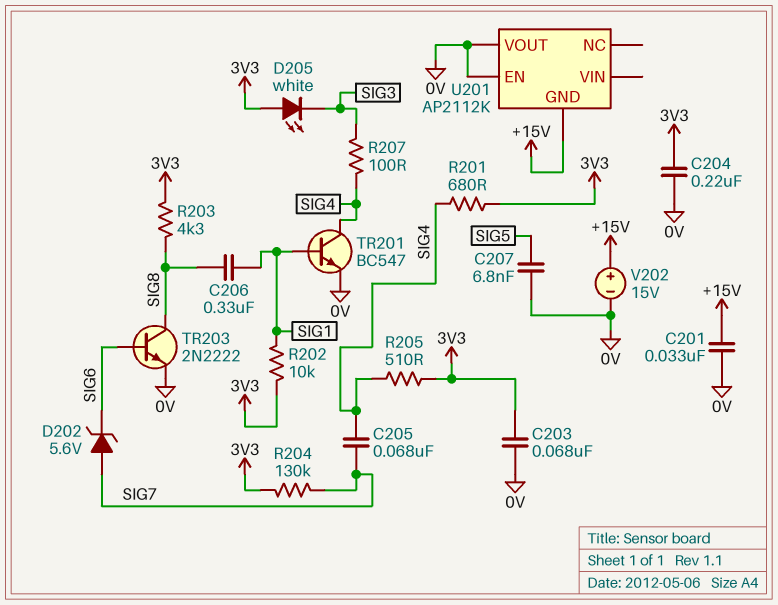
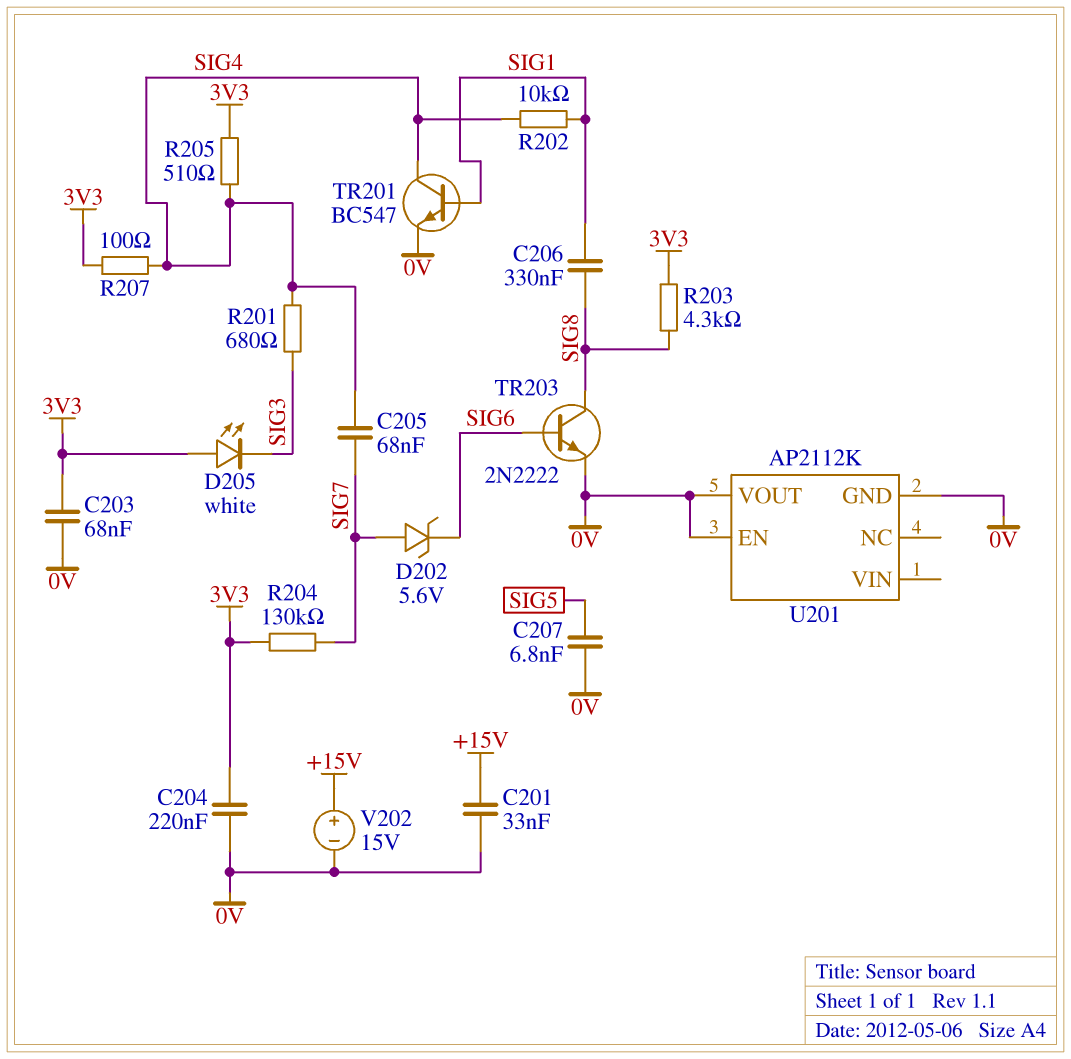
R201: 680 (3V3, SIG4) -> 680 (SIG3, SIG4)
R202: 10k (3V3, SIG1) -> 10k (SIG1, SIG4)
R207: 100 (SIG3, SIG4) -> 100 (3V3, SIG4)
U201 pin GND: +15V -> 0V

